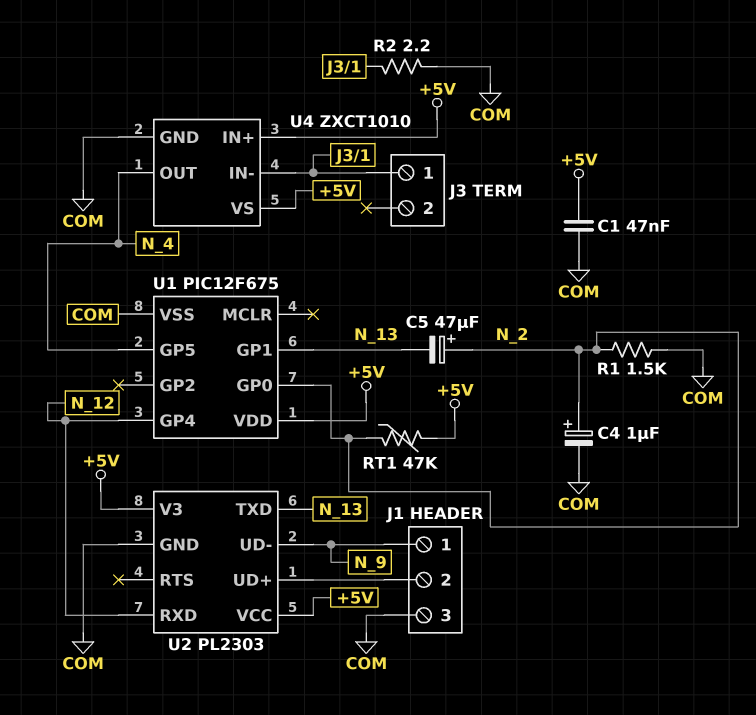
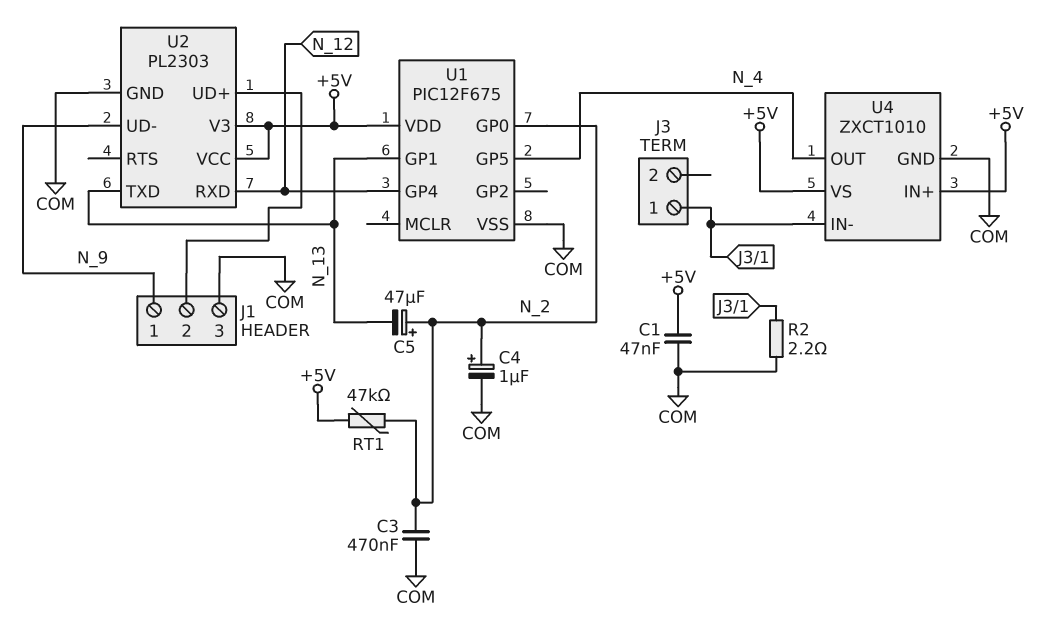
C3: none -> 470nF (COM, N_2)
R1: 1.5k (COM, N_2) -> none

